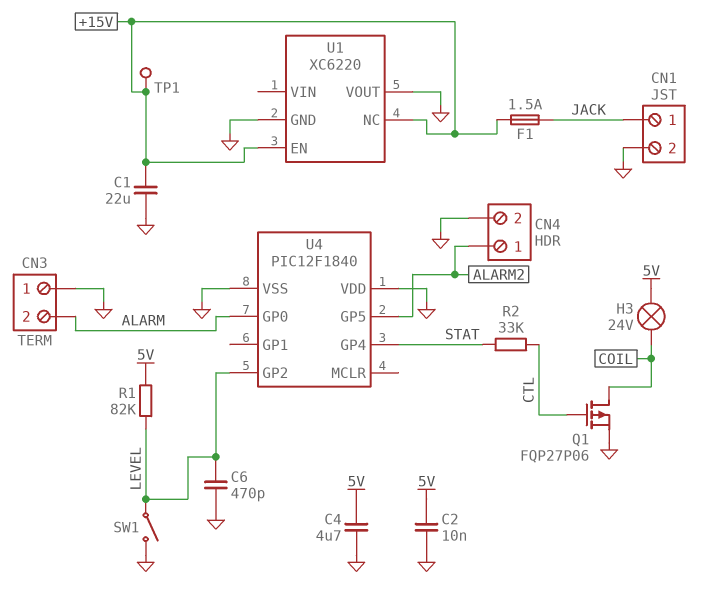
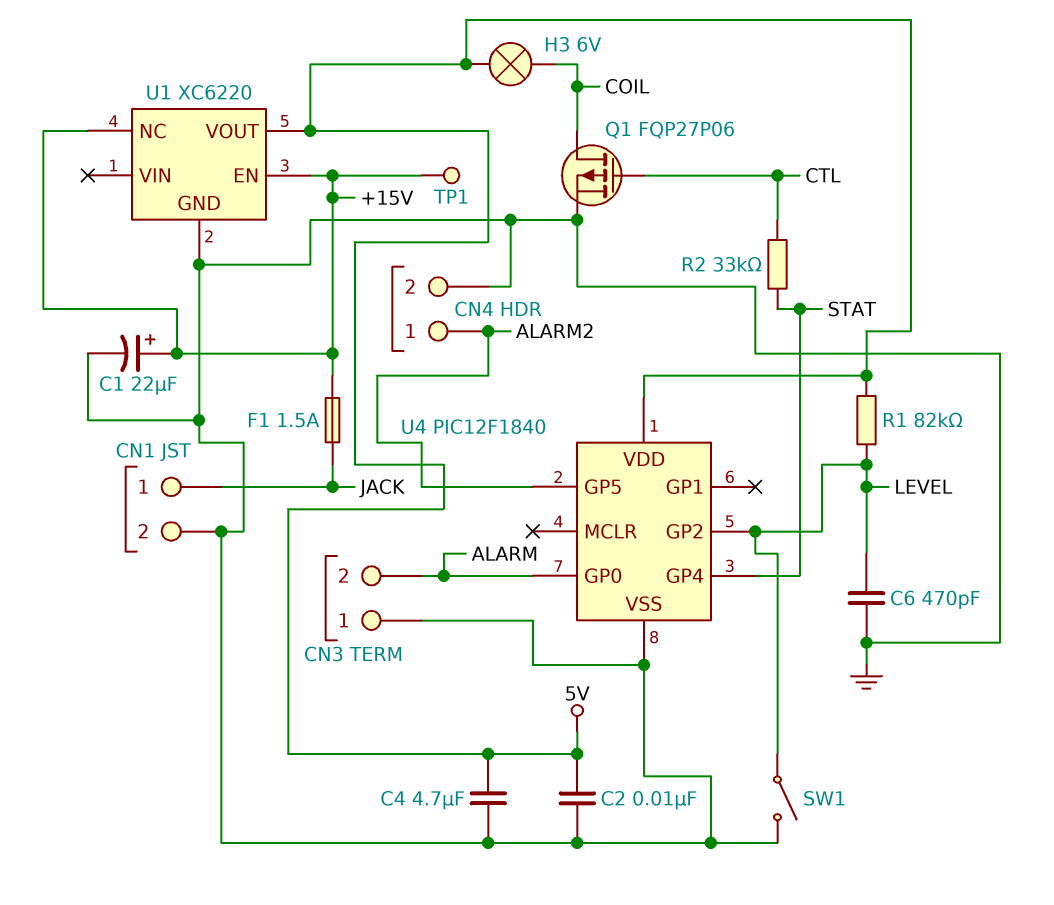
C1: 22uF (+15V, GND) -> 22uF (plus +15V, minus GND)
H3: lamp 24V (5V, COIL) -> lamp 6V (5V, COIL)
U1 pin VOUT: GND -> 5V
U4 pin VDD: GND -> 5V

